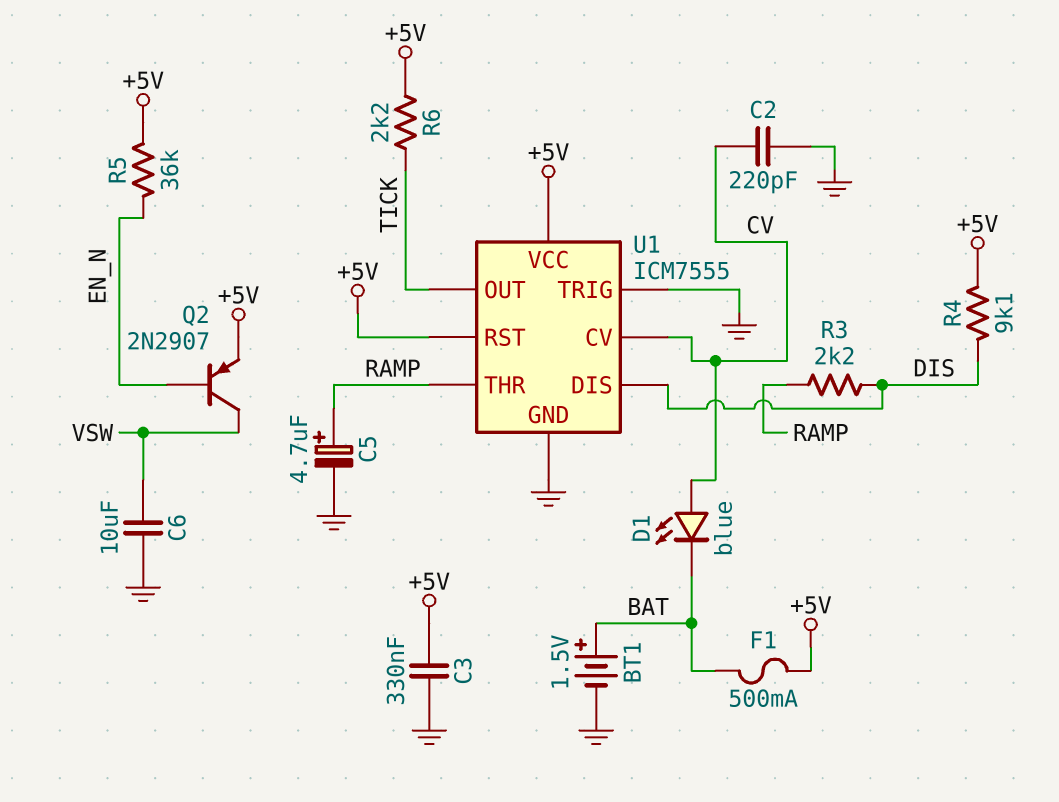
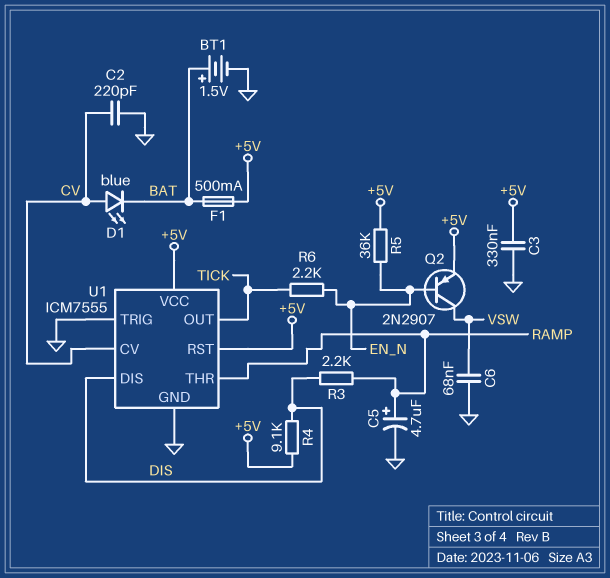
C6: 10uF (GND, VSW) -> 68nF (GND, VSW)
R6: 2.2k (+5V, TICK) -> 2.2k (EN_N, TICK)

